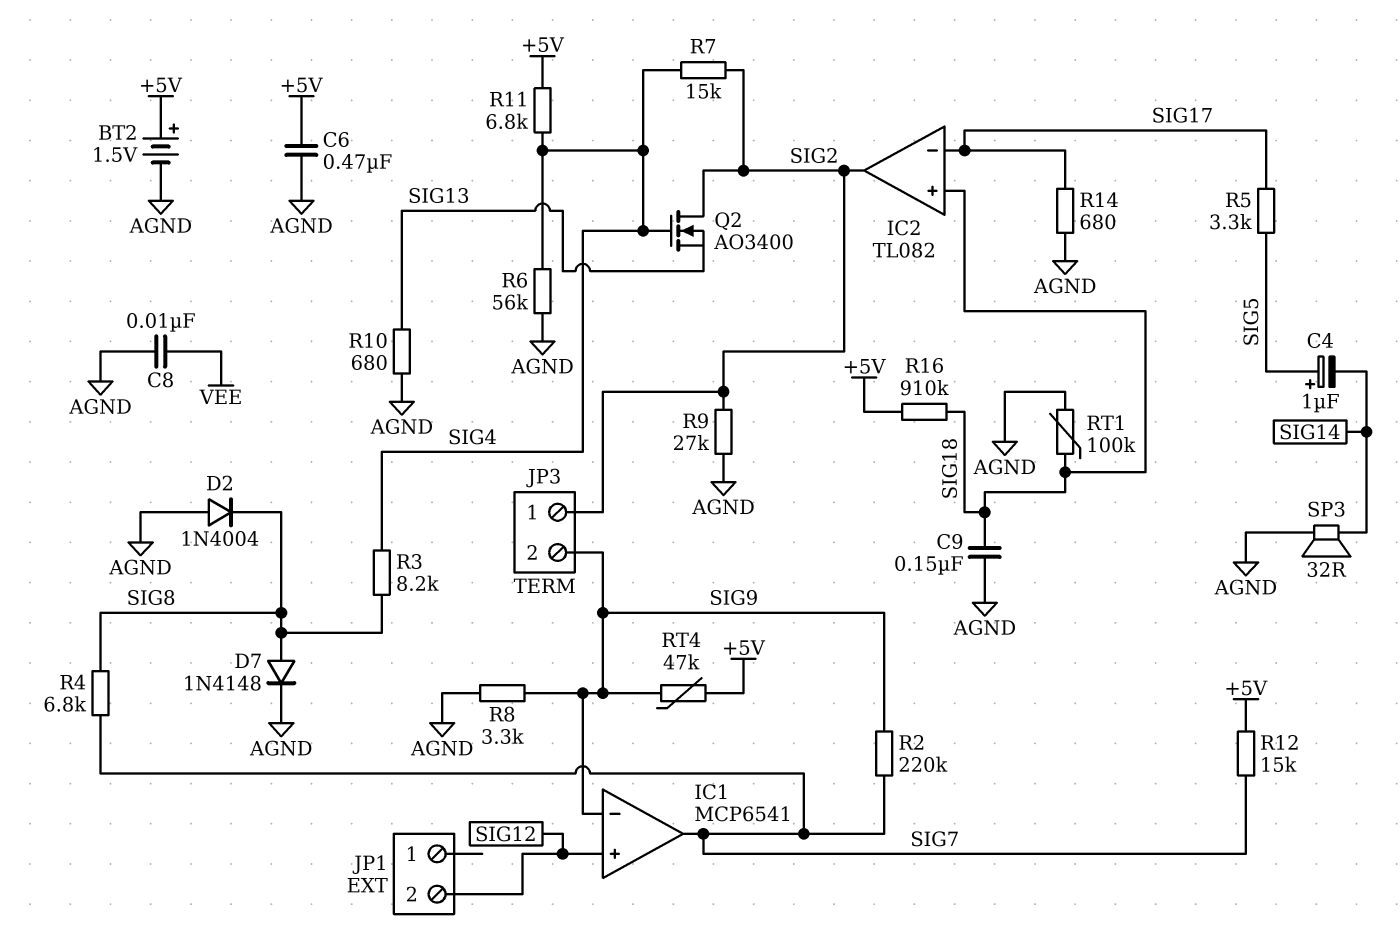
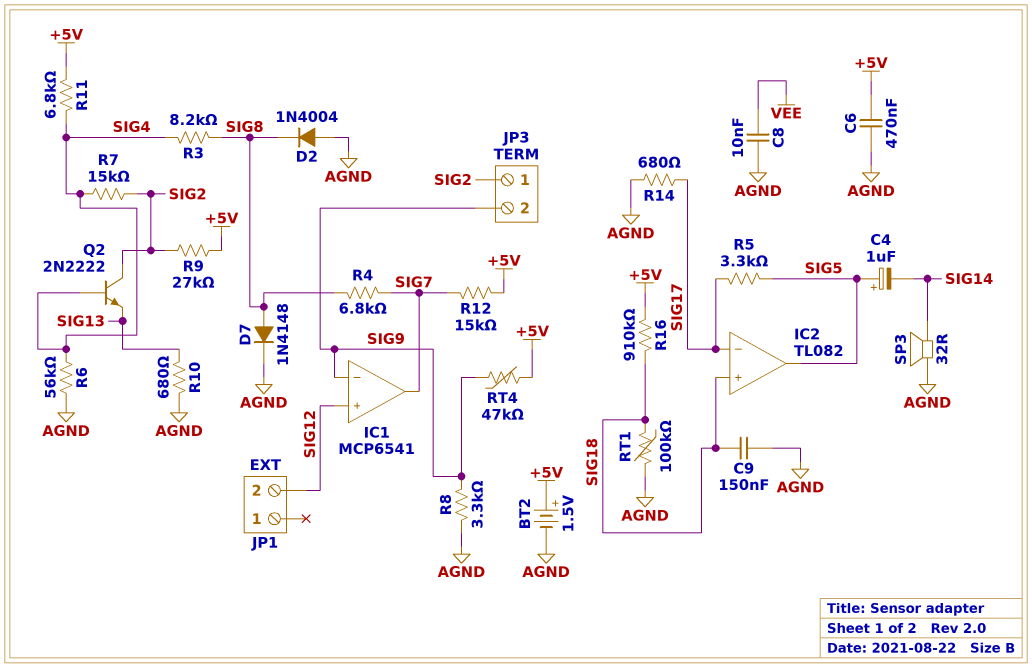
IC2 pin out: SIG2 -> SIG5
Q2: NMOS AO3400 (G SIG4, D SIG2, S SIG13) -> NPN 2N2222 (B SIG4, C SIG2, E SIG13)
R2: 220k (SIG7, SIG9) -> none
R9: 27k (AGND, SIG2) -> 27k (+5V, SIG2)

